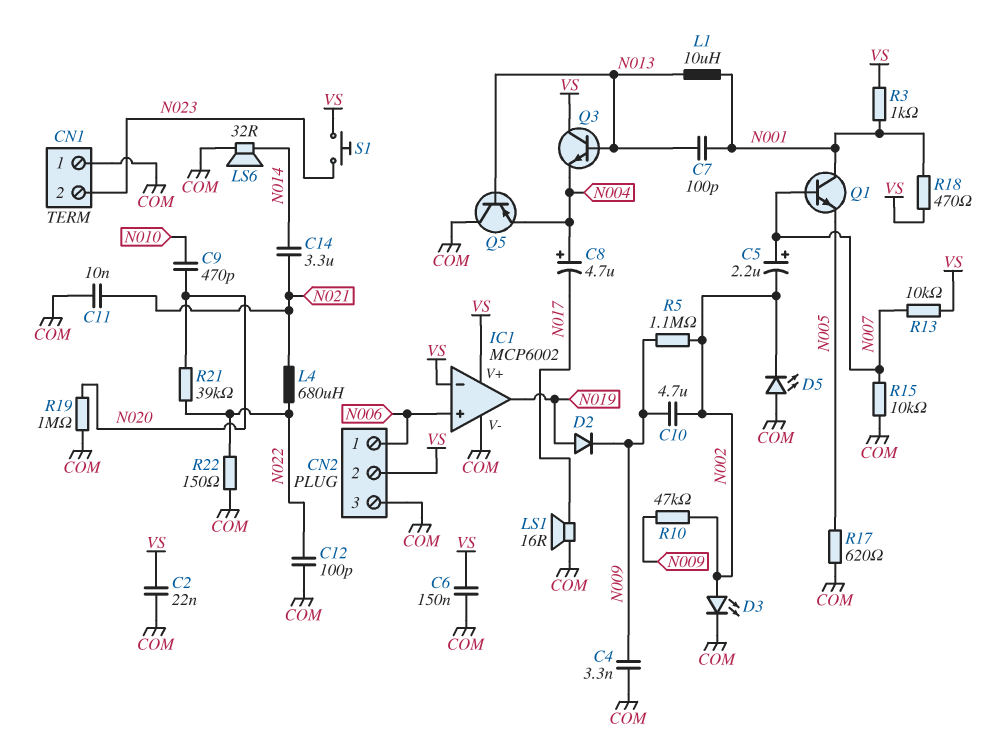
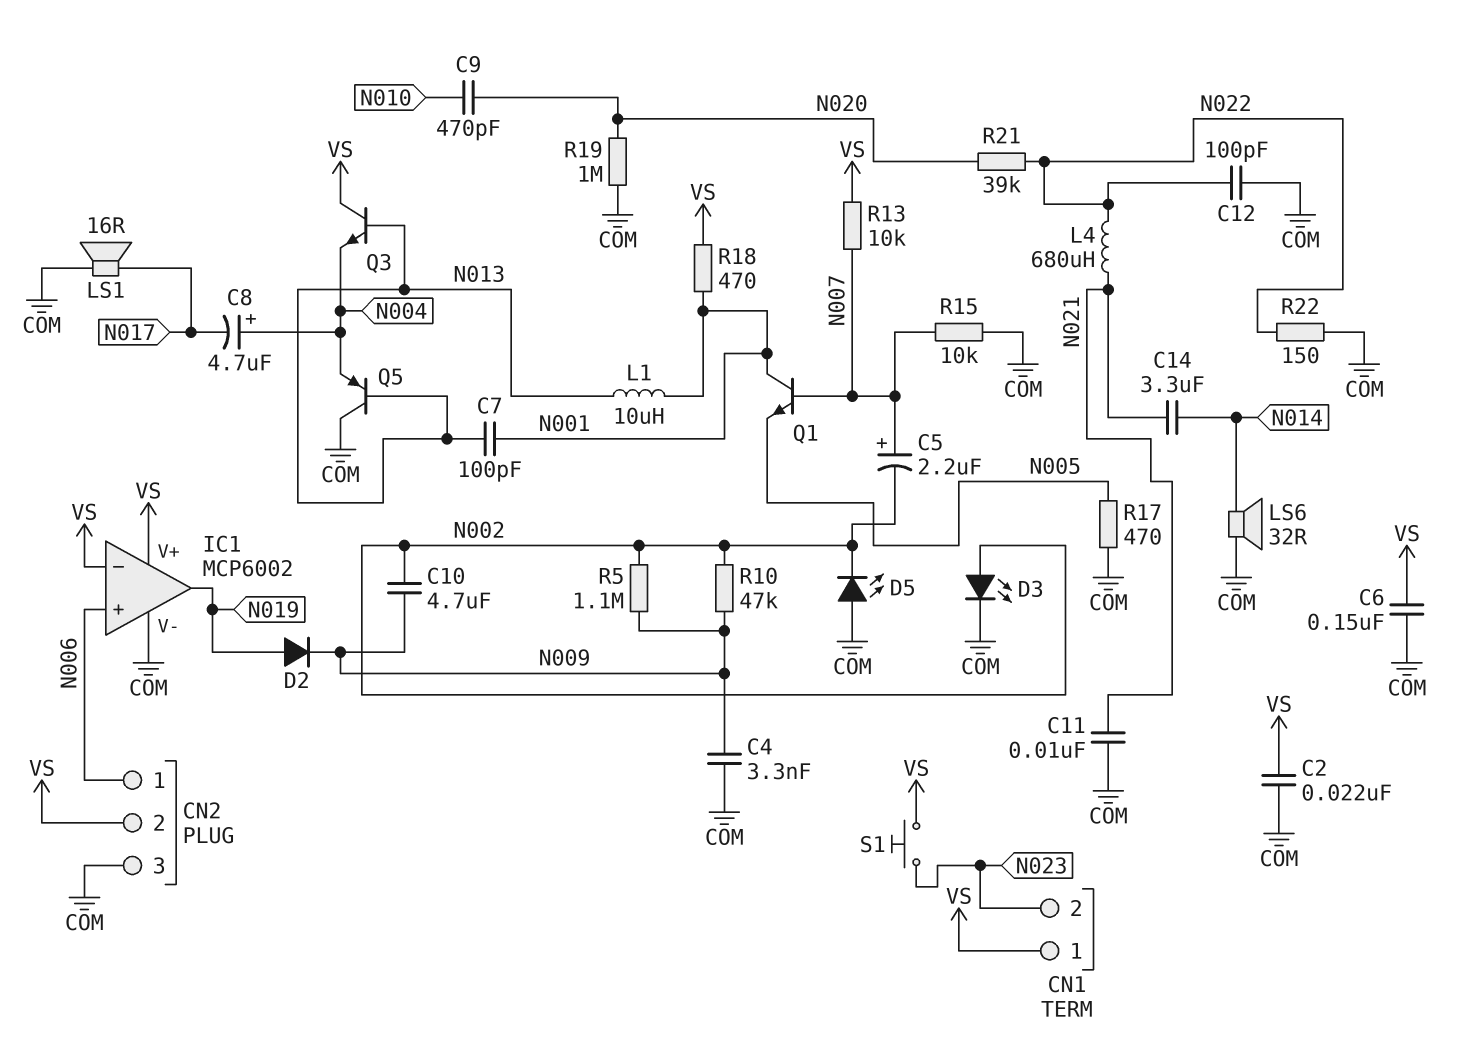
CN1 pin 1: COM -> VS
R3: 1k (N001, VS) -> none
R17: 620 (COM, N005) -> 470 (COM, N005)

